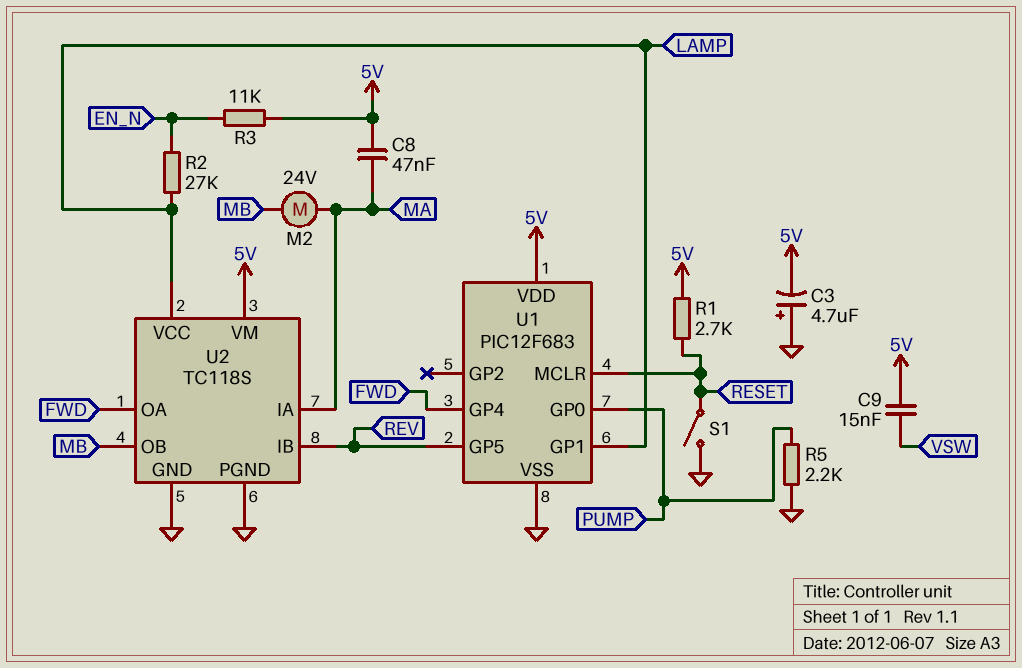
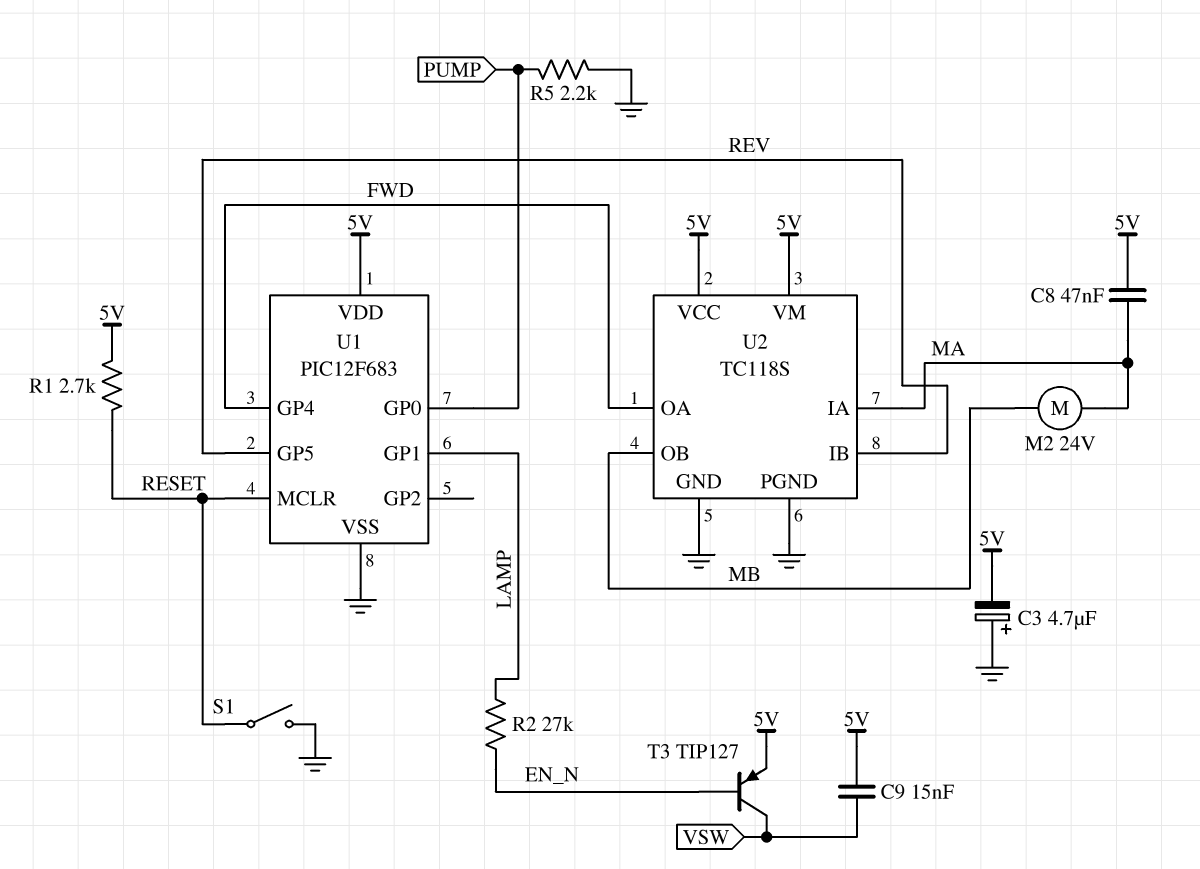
R3: 11k (5V, EN_N) -> none
T3: none -> PNP TIP127 (B EN_N, C VSW, E 5V)
U2 pin VCC: LAMP -> 5V

